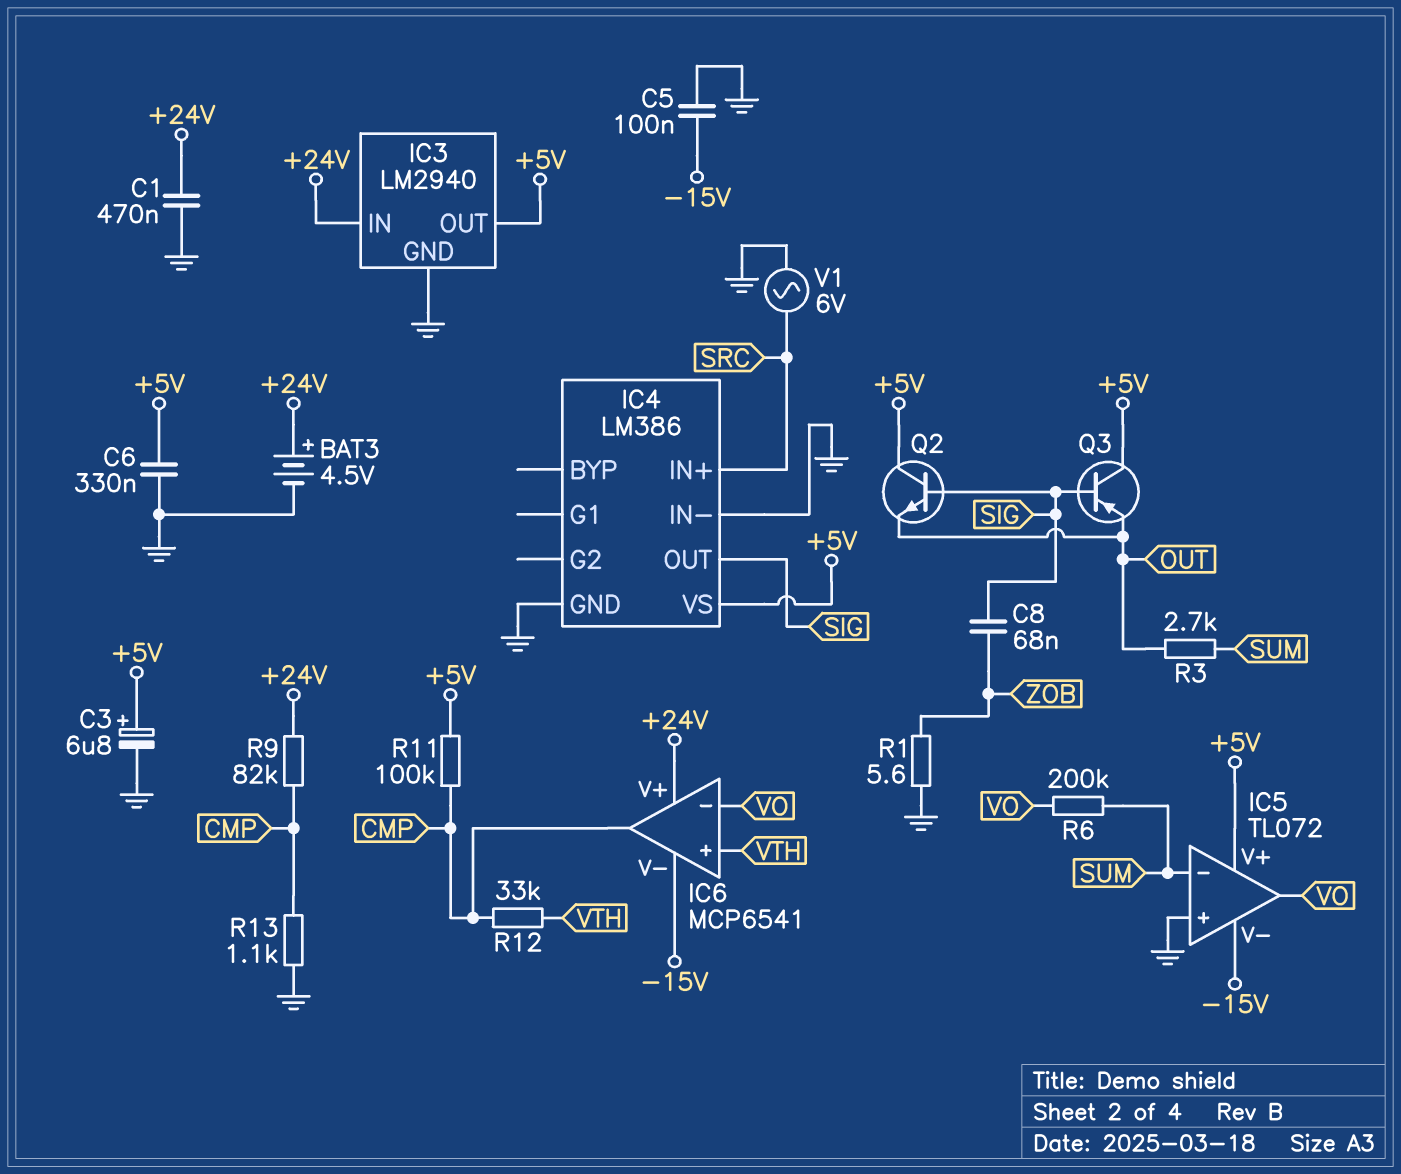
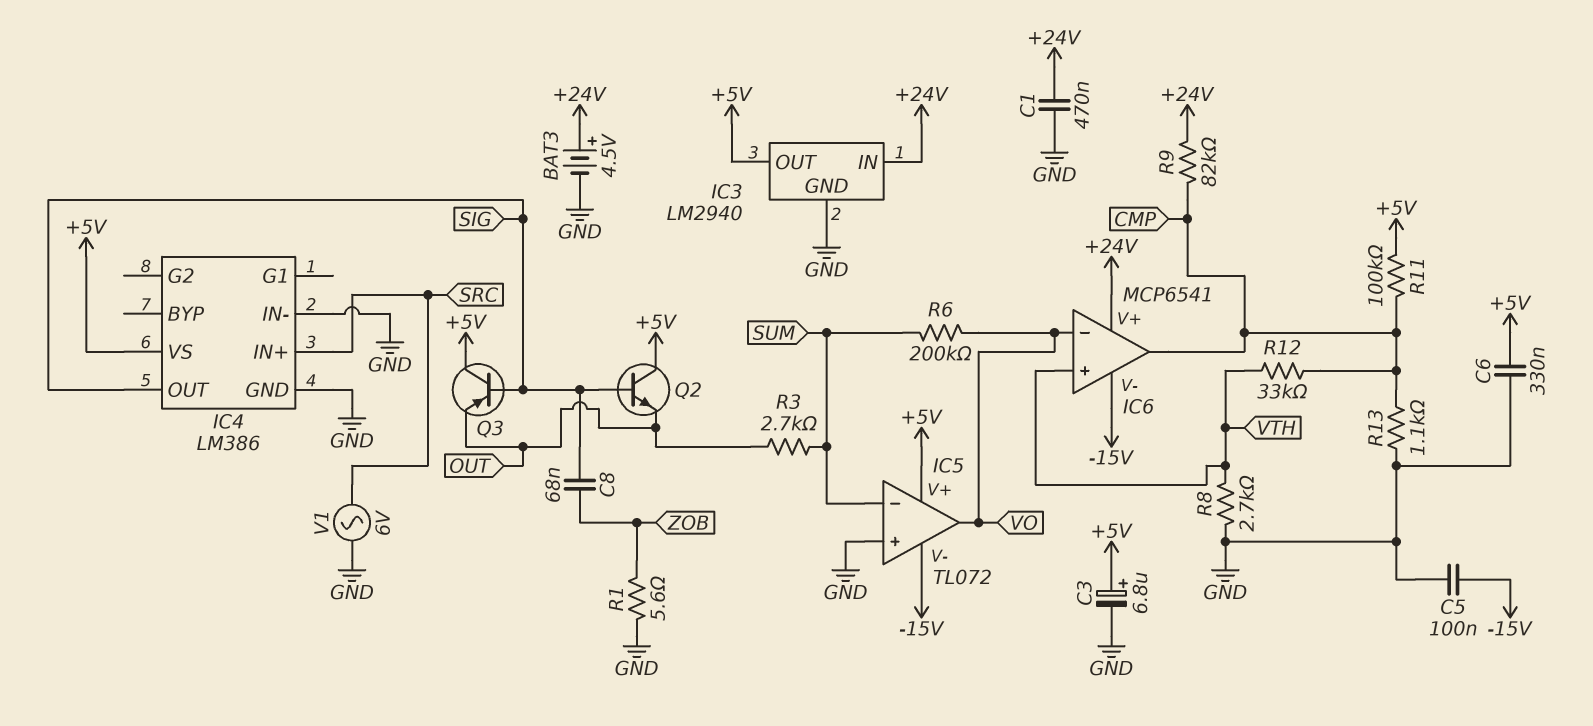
R8: none -> 2.7k (GND, VTH)

